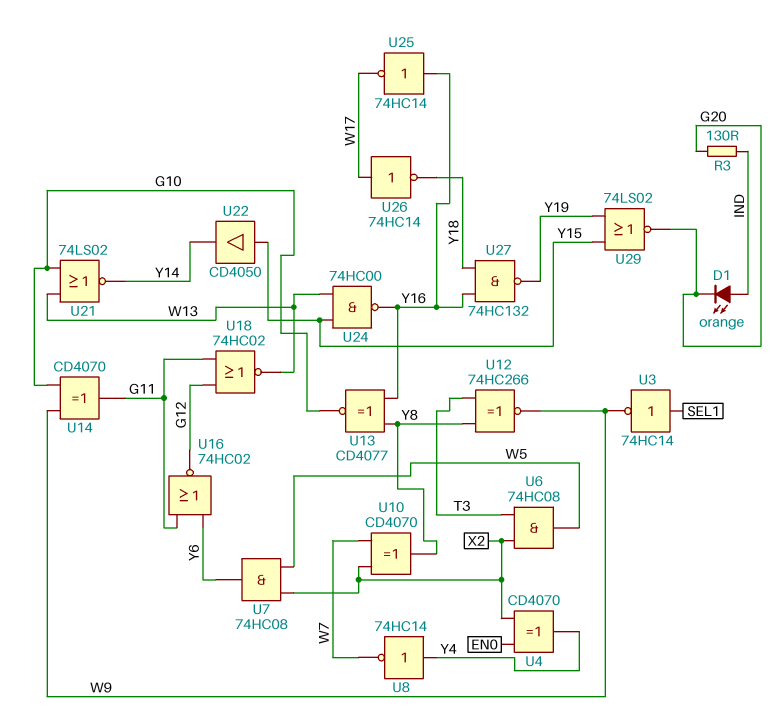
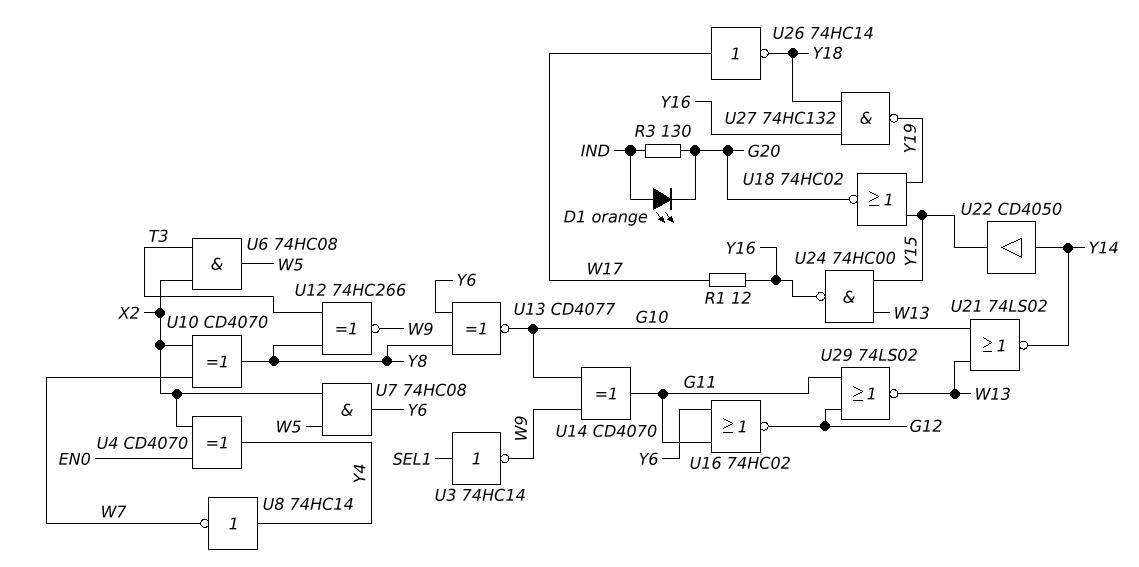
R1: none -> 12 (W17, Y16)
U13: XNOR CD4077 (in Y8, in Y16, out G10) -> XNOR CD4077 (in Y6, in Y8, out G10)
U18: NOR 74HC02 (in G11, in G12, out W13) -> NOR 74HC02 (in Y15, in Y19, out G20)
U22: buffer CD4050 (in Y15, out Y14) -> buffer CD4050 (in Y14, out Y15)
U25: NOT 74HC14 (in Y16, out W17) -> none
U29: NOR 74LS02 (in Y15, in Y19, out G20) -> NOR 74LS02 (in G11, in G12, out W13)

